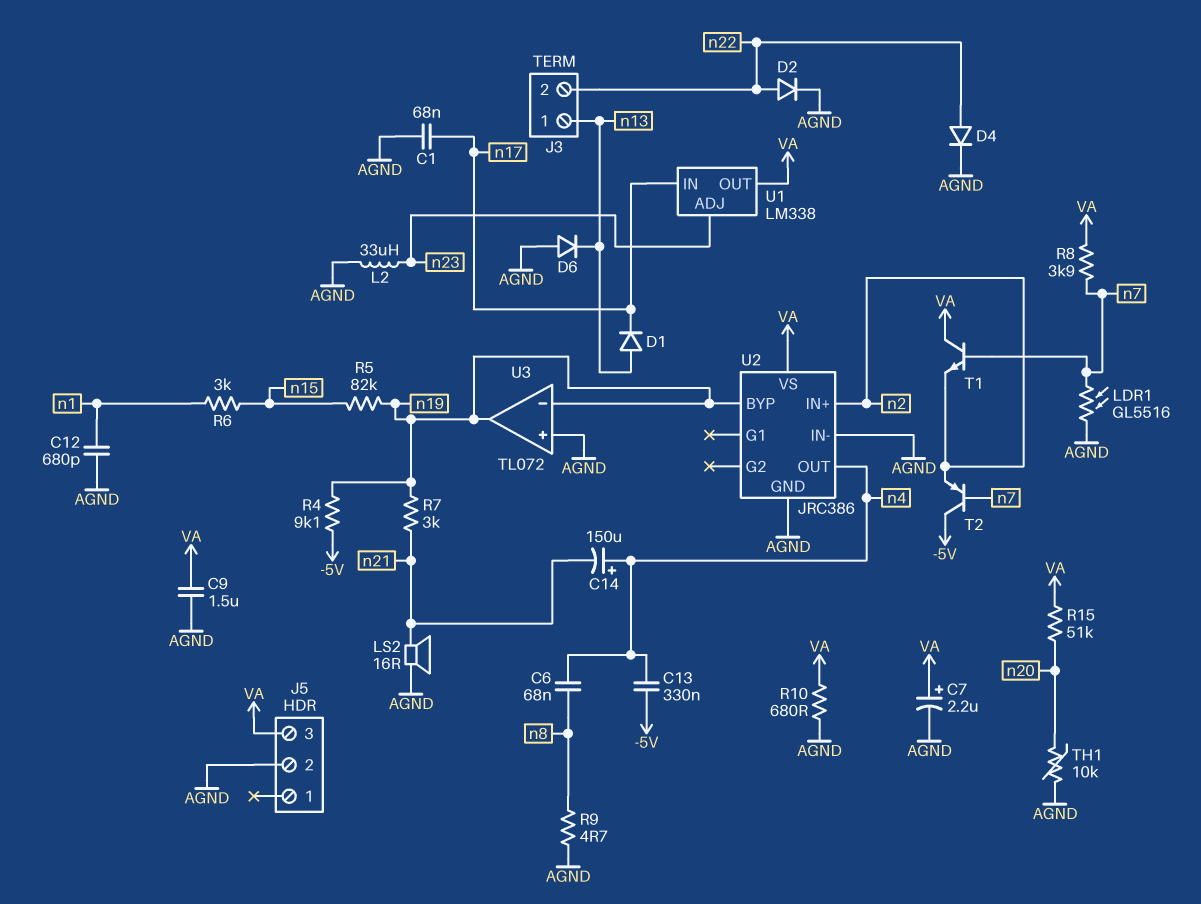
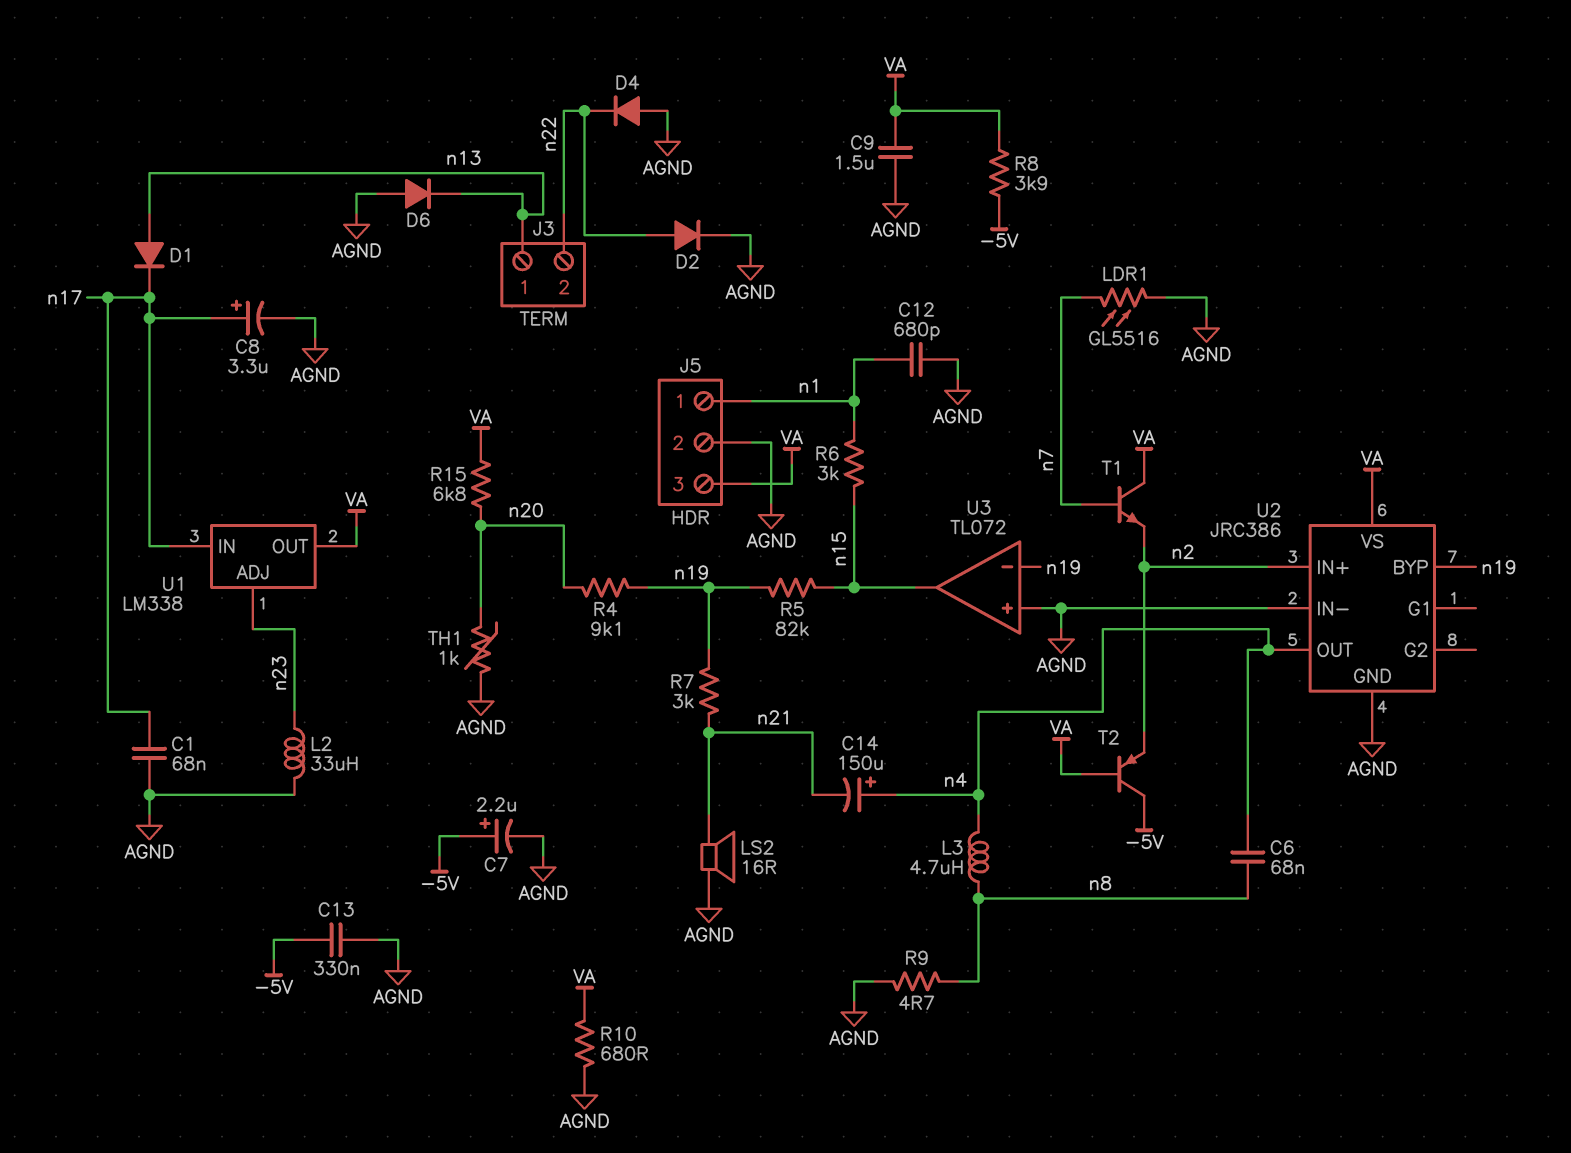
C7: 2.2uF (plus VA, minus AGND) -> 2.2uF (plus -5V, minus AGND)
C8: none -> 3.3uF (plus n17, minus AGND)
C13: 330nF (-5V, n4) -> 330nF (-5V, AGND)
D4: diode (A n22, K AGND) -> diode (A AGND, K n22)
J5 pin 1: none -> n1
L3: none -> 4.7uH (n4, n8)
R4: 9.1k (-5V, n19) -> 9.1k (n19, n20)
R8: 3.9k (VA, n7) -> 3.9k (-5V, VA)
R15: 51k (VA, n20) -> 6.8k (VA, n20)
T2: PNP (B n7, C -5V, E n2) -> PNP (B VA, C -5V, E n2)
TH1: 10k (AGND, n20) -> 1k (AGND, n20)
U3 pin out: n19 -> n15

